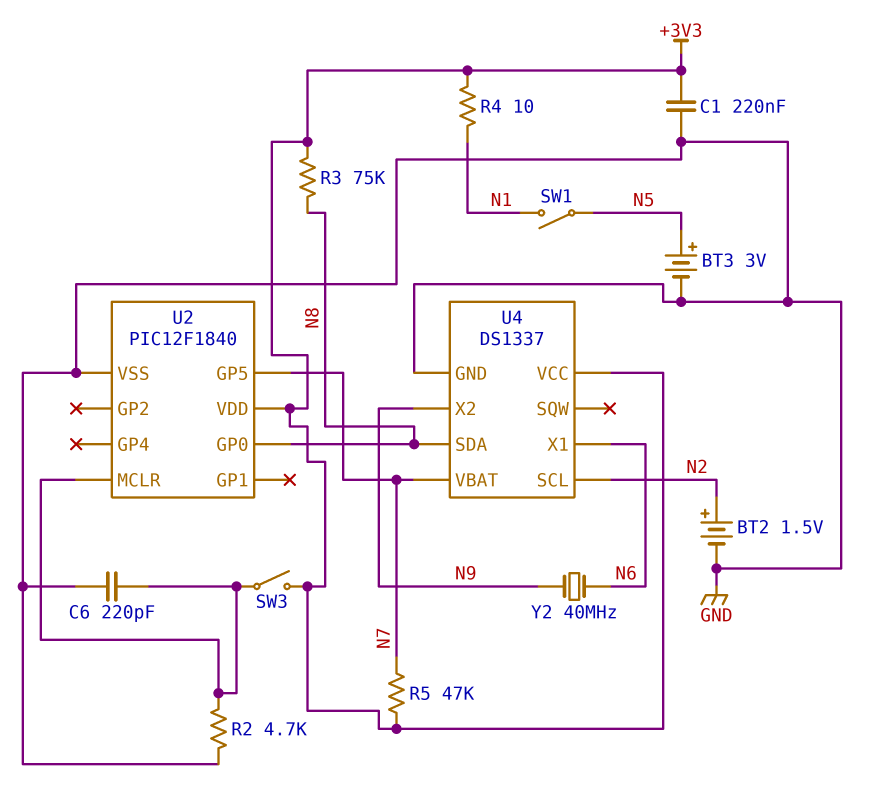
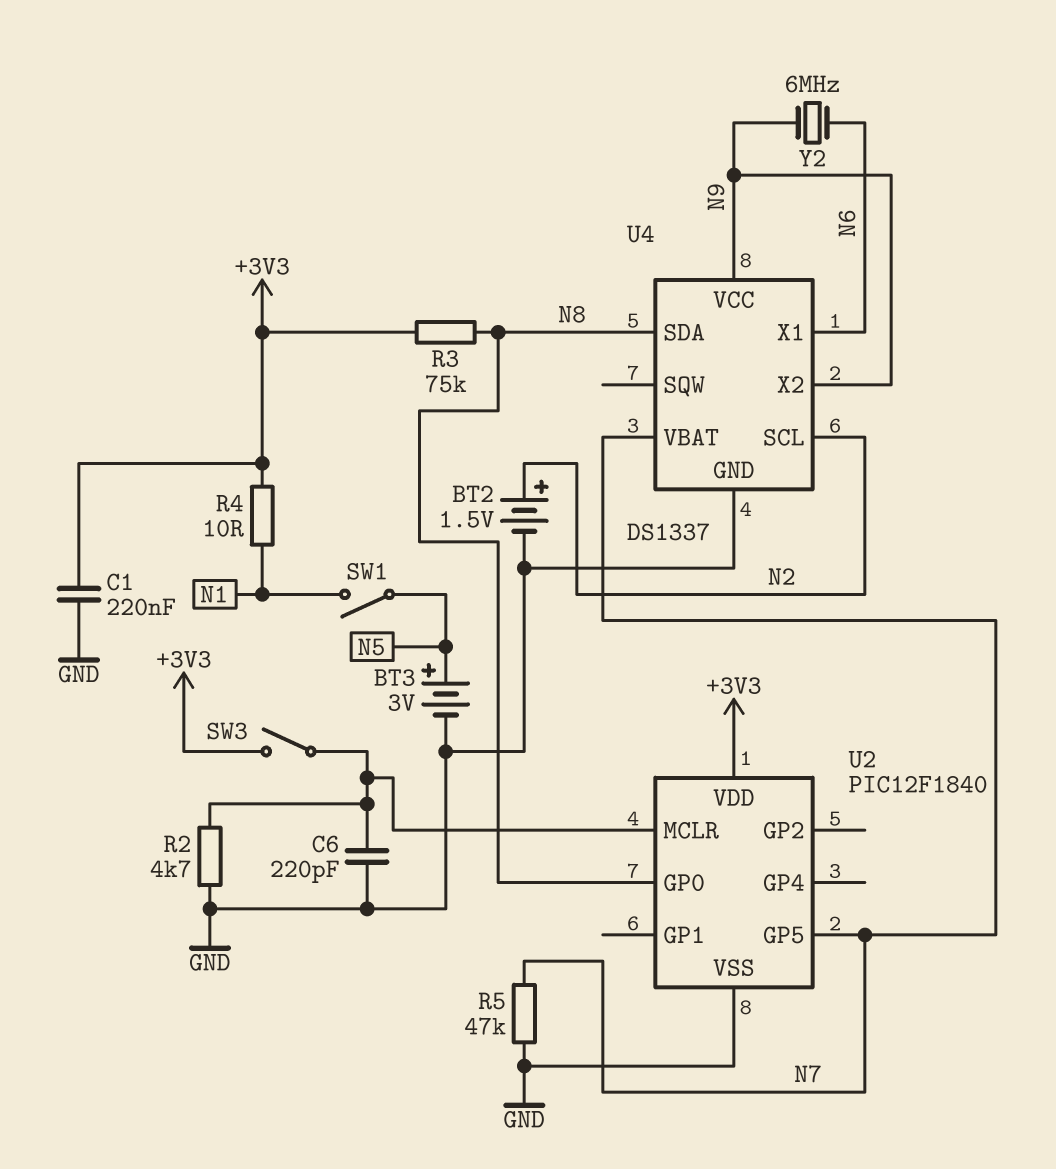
R5: 47k (+3V3, N7) -> 47k (GND, N7)
U4 pin VCC: +3V3 -> N9
Y2: 40MHz (N6, N9) -> 6MHz (N6, N9)

